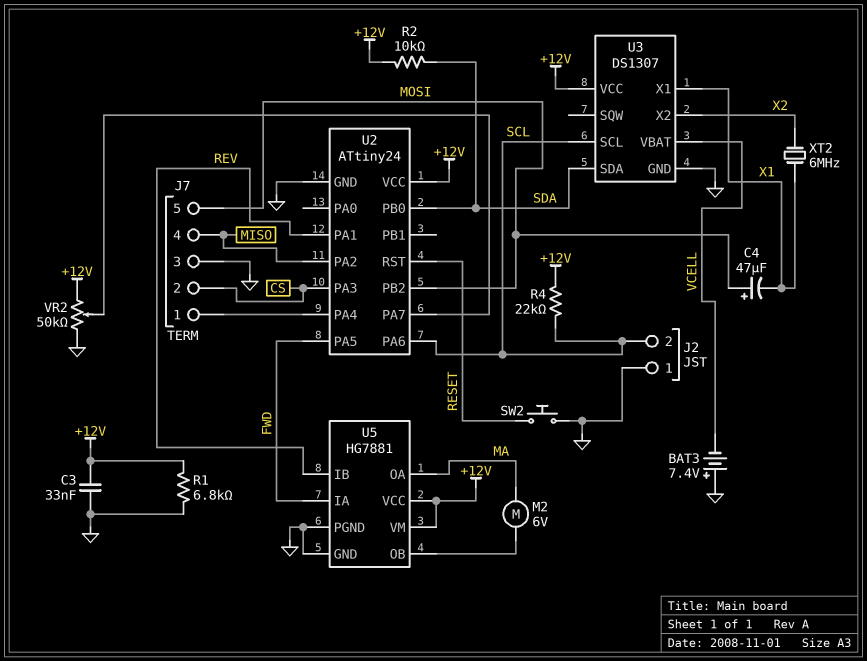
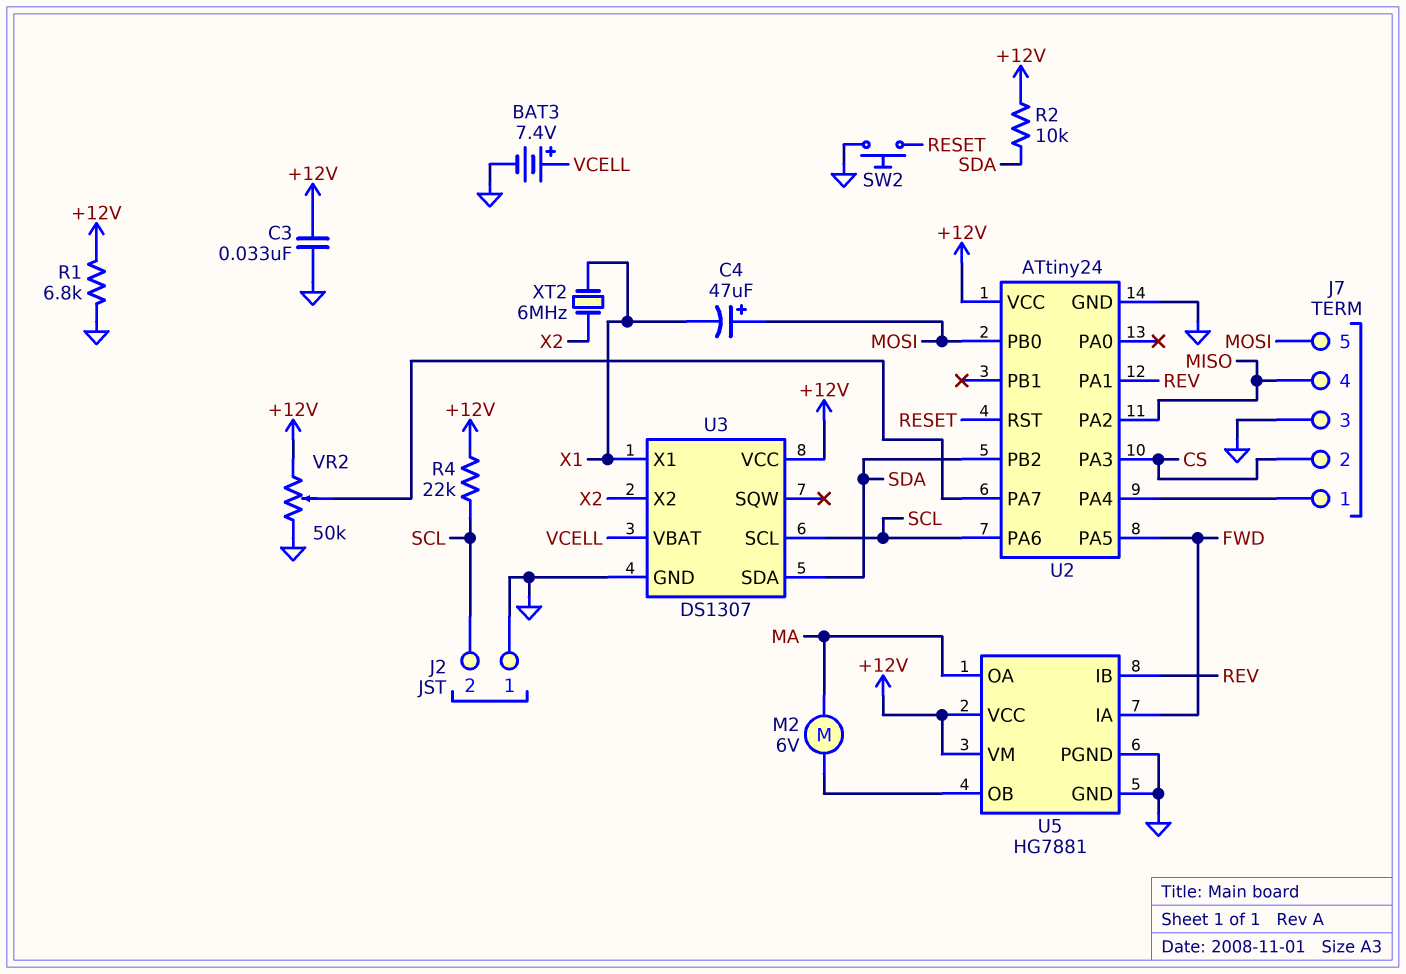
BAT3: 7.4V (plus GND, minus VCELL) -> 7.4V (plus VCELL, minus GND)
U2 pin PB0: SDA -> MOSI
U2 pin PB2: MOSI -> SDA

